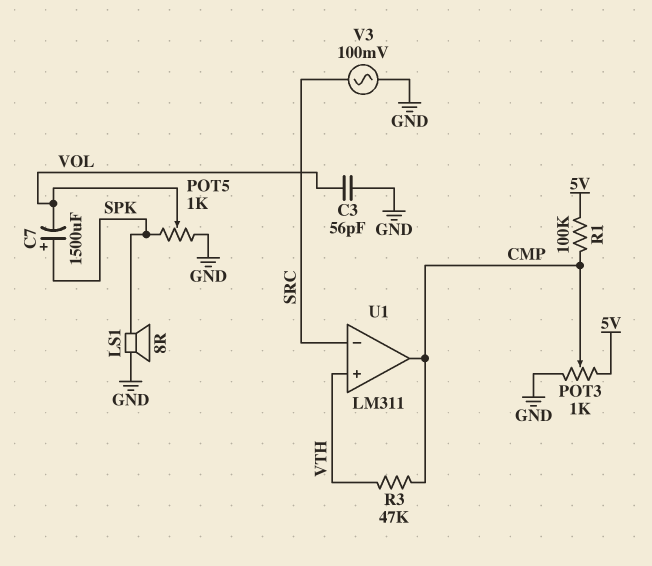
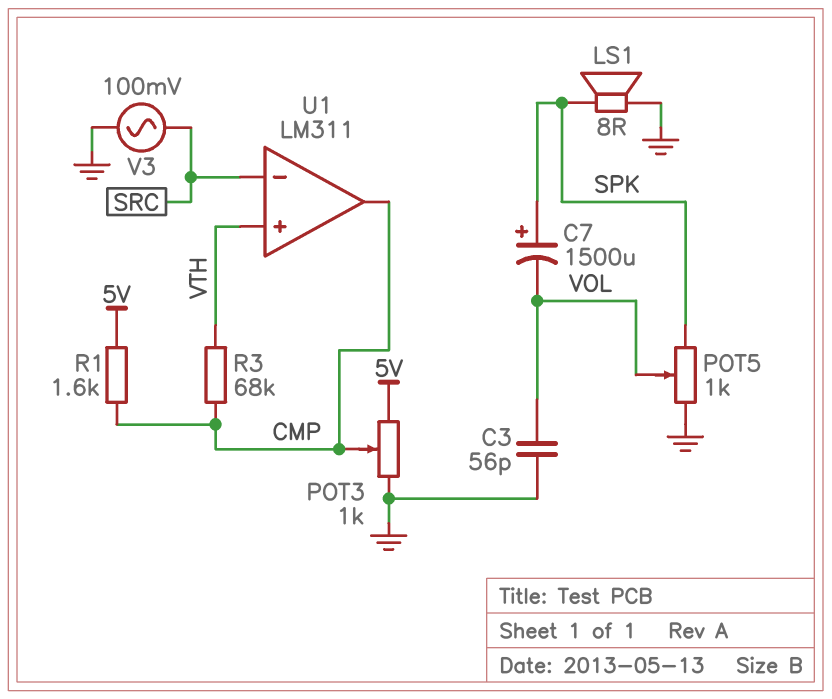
R1: 100k (5V, CMP) -> 1.6k (5V, CMP)
R3: 47k (CMP, VTH) -> 68k (CMP, VTH)

